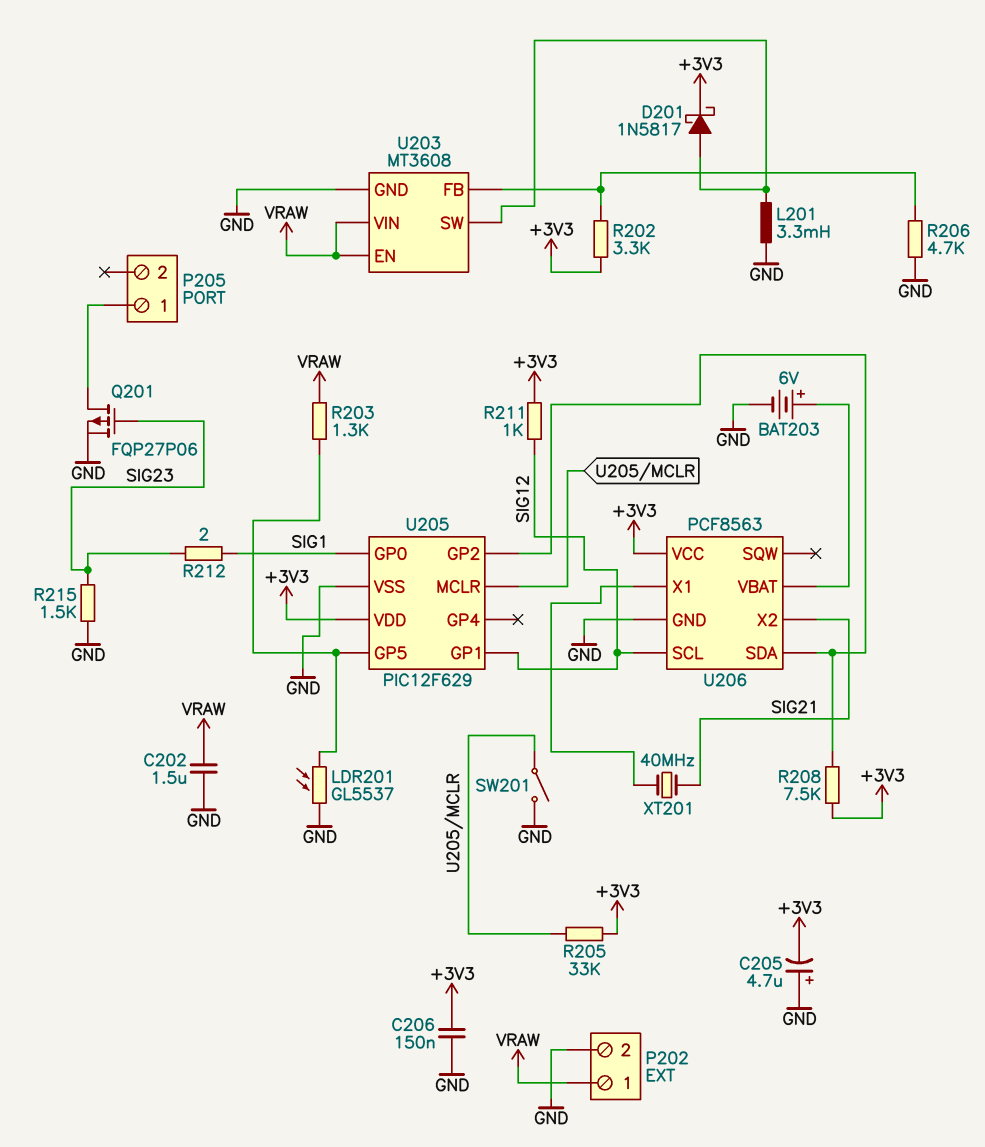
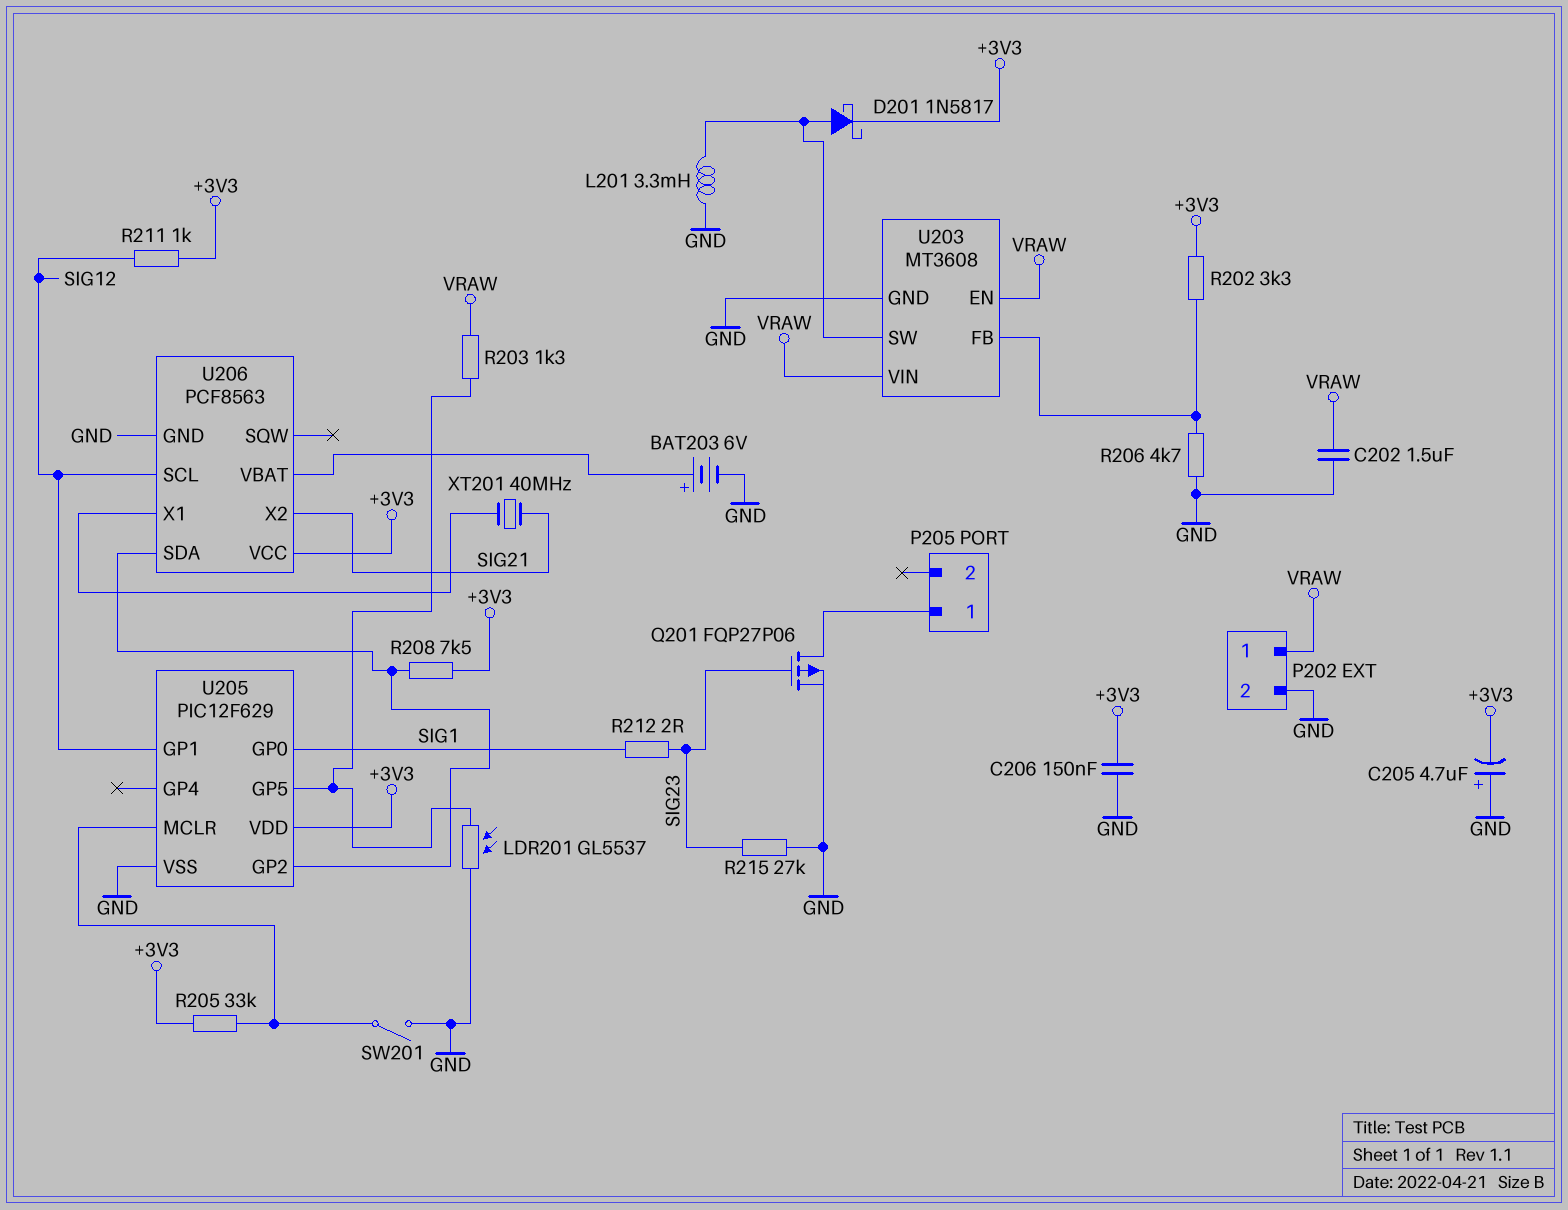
R215: 1.5k (GND, SIG23) -> 27k (GND, SIG23)

